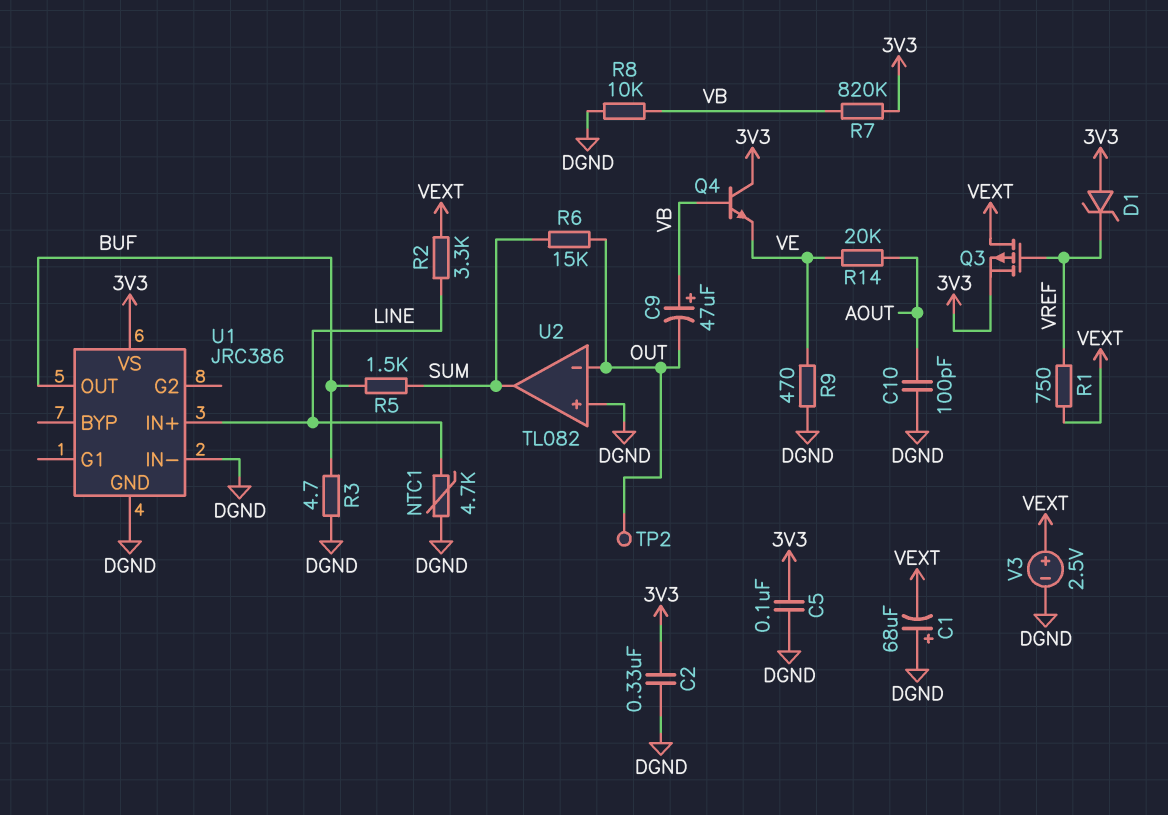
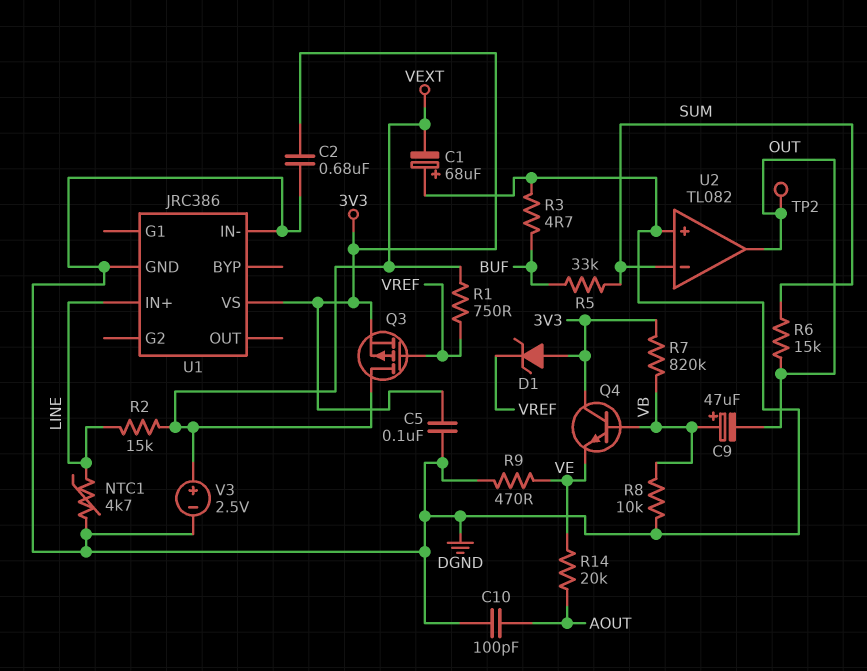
C2: 330nF (3V3, DGND) -> 680nF (3V3, DGND)
R2: 3.3k (LINE, VEXT) -> 15k (LINE, VEXT)
R5: 1.5k (BUF, SUM) -> 33k (BUF, SUM)
U1 pin OUT: BUF -> none
U2 pin in-: OUT -> SUM
U2 pin out: SUM -> OUT

